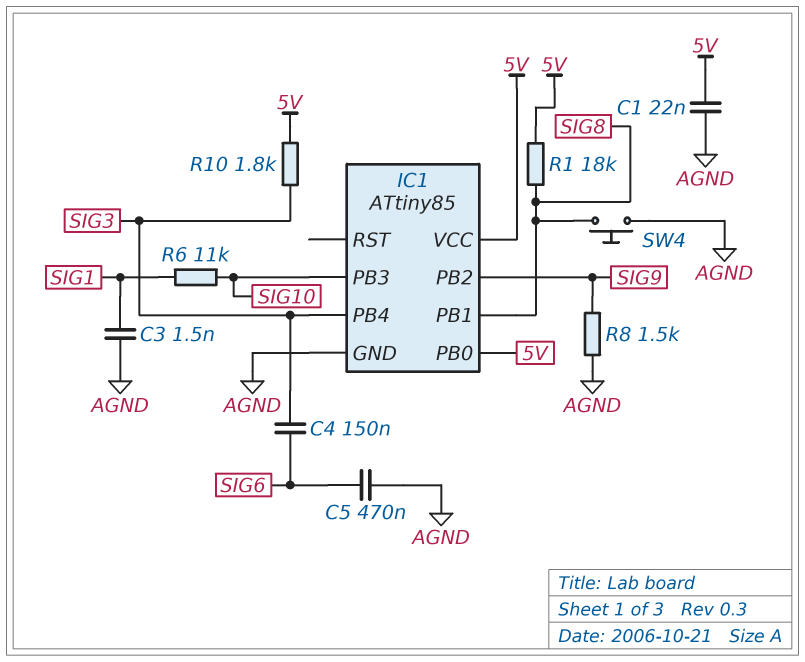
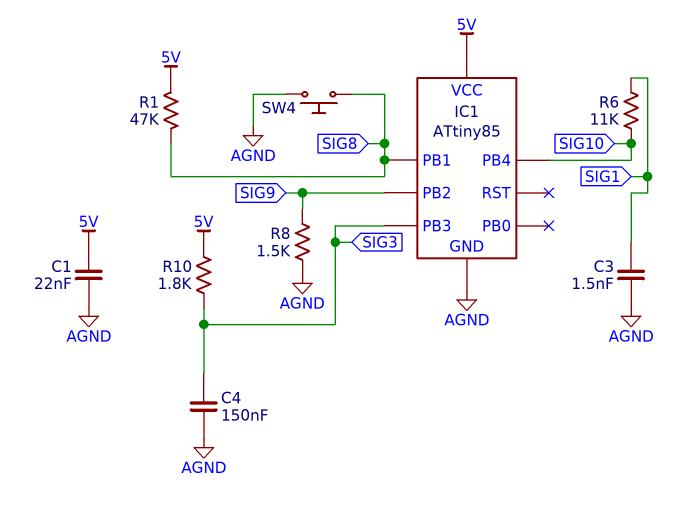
C4: 150nF (SIG3, SIG6) -> 150nF (AGND, SIG3)
C5: 470nF (AGND, SIG6) -> none
IC1 pin PB0: 5V -> none
IC1 pin PB3: SIG10 -> SIG3
IC1 pin PB4: SIG3 -> SIG10
R1: 18k (5V, SIG8) -> 47k (5V, SIG8)

